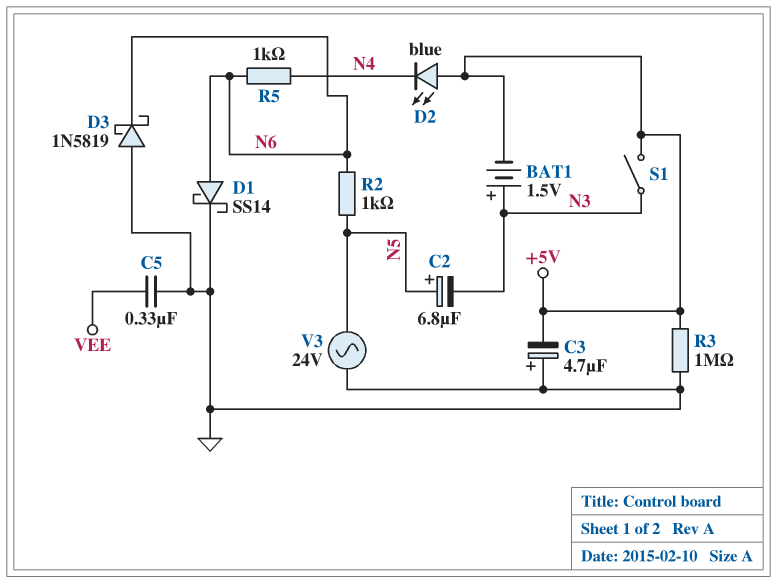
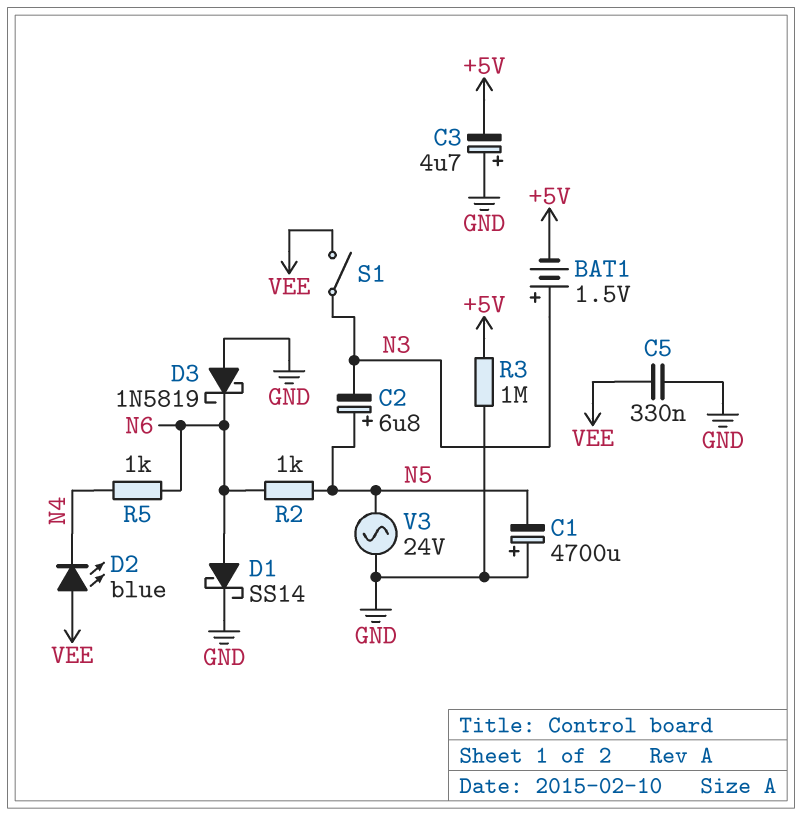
C1: none -> 4700uF (plus GND, minus N5)
D2: LED blue (A +5V, K N4) -> LED blue (A VEE, K N4)
S1: switch (+5V, N3) -> switch (N3, VEE)

